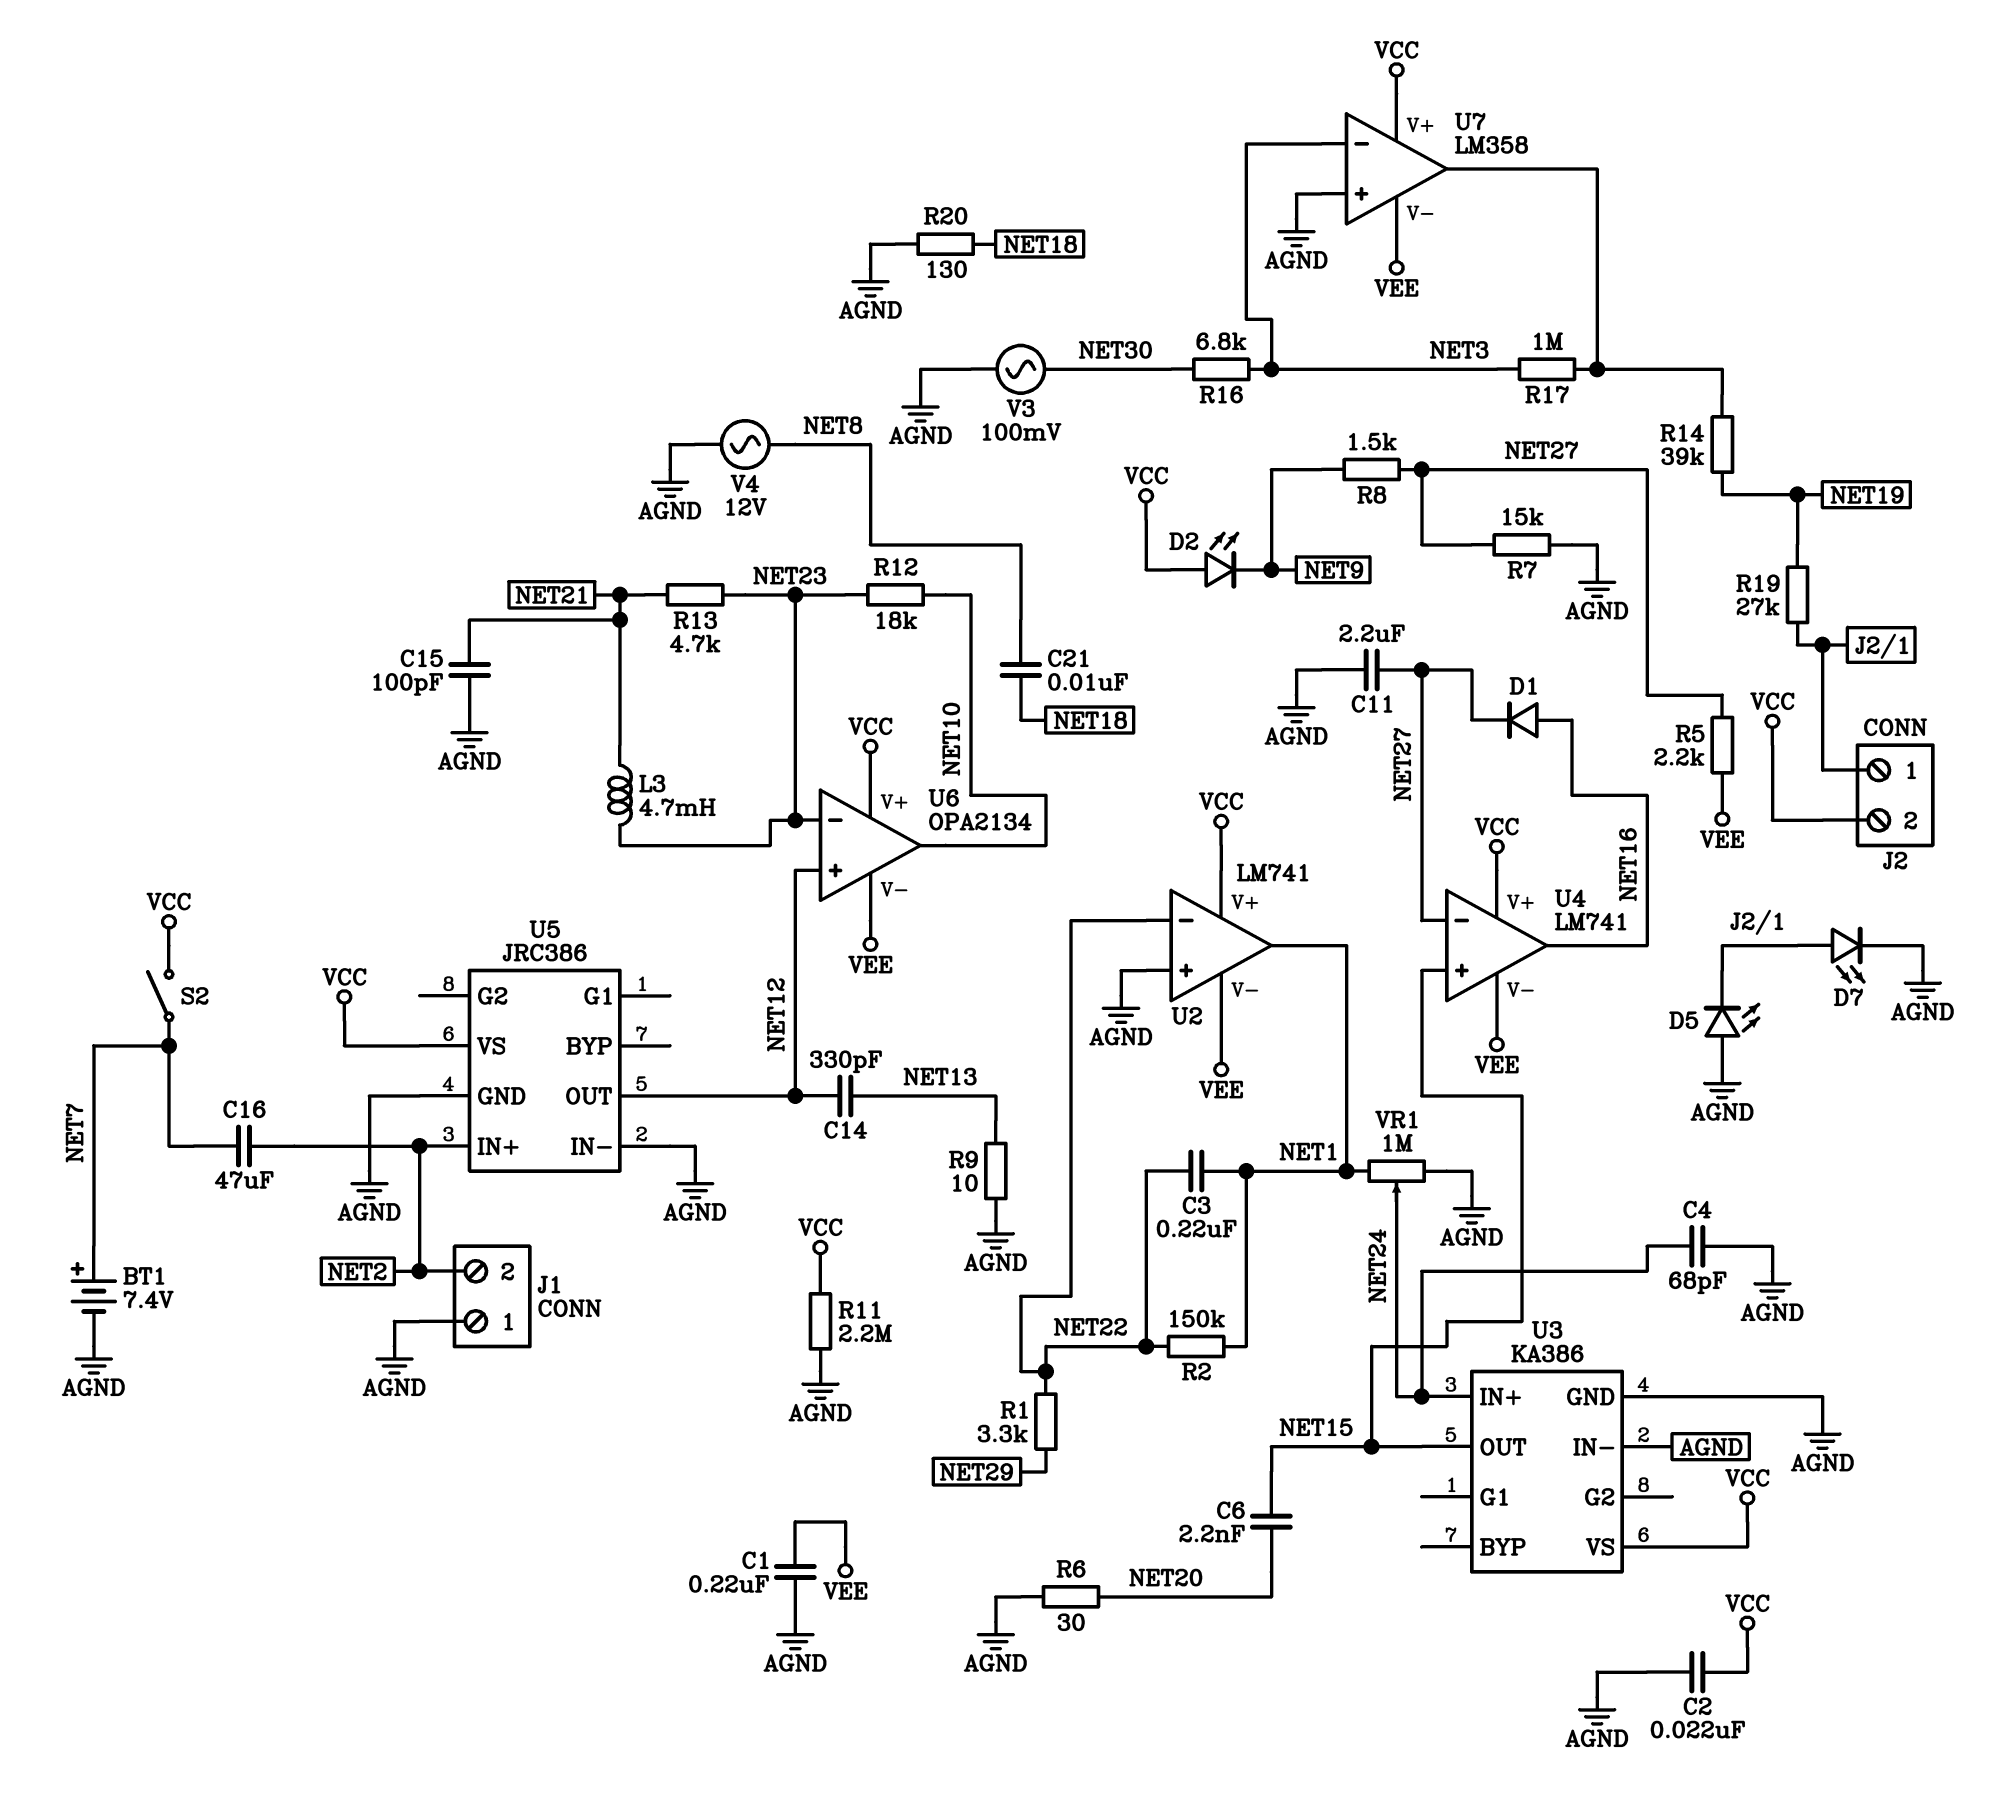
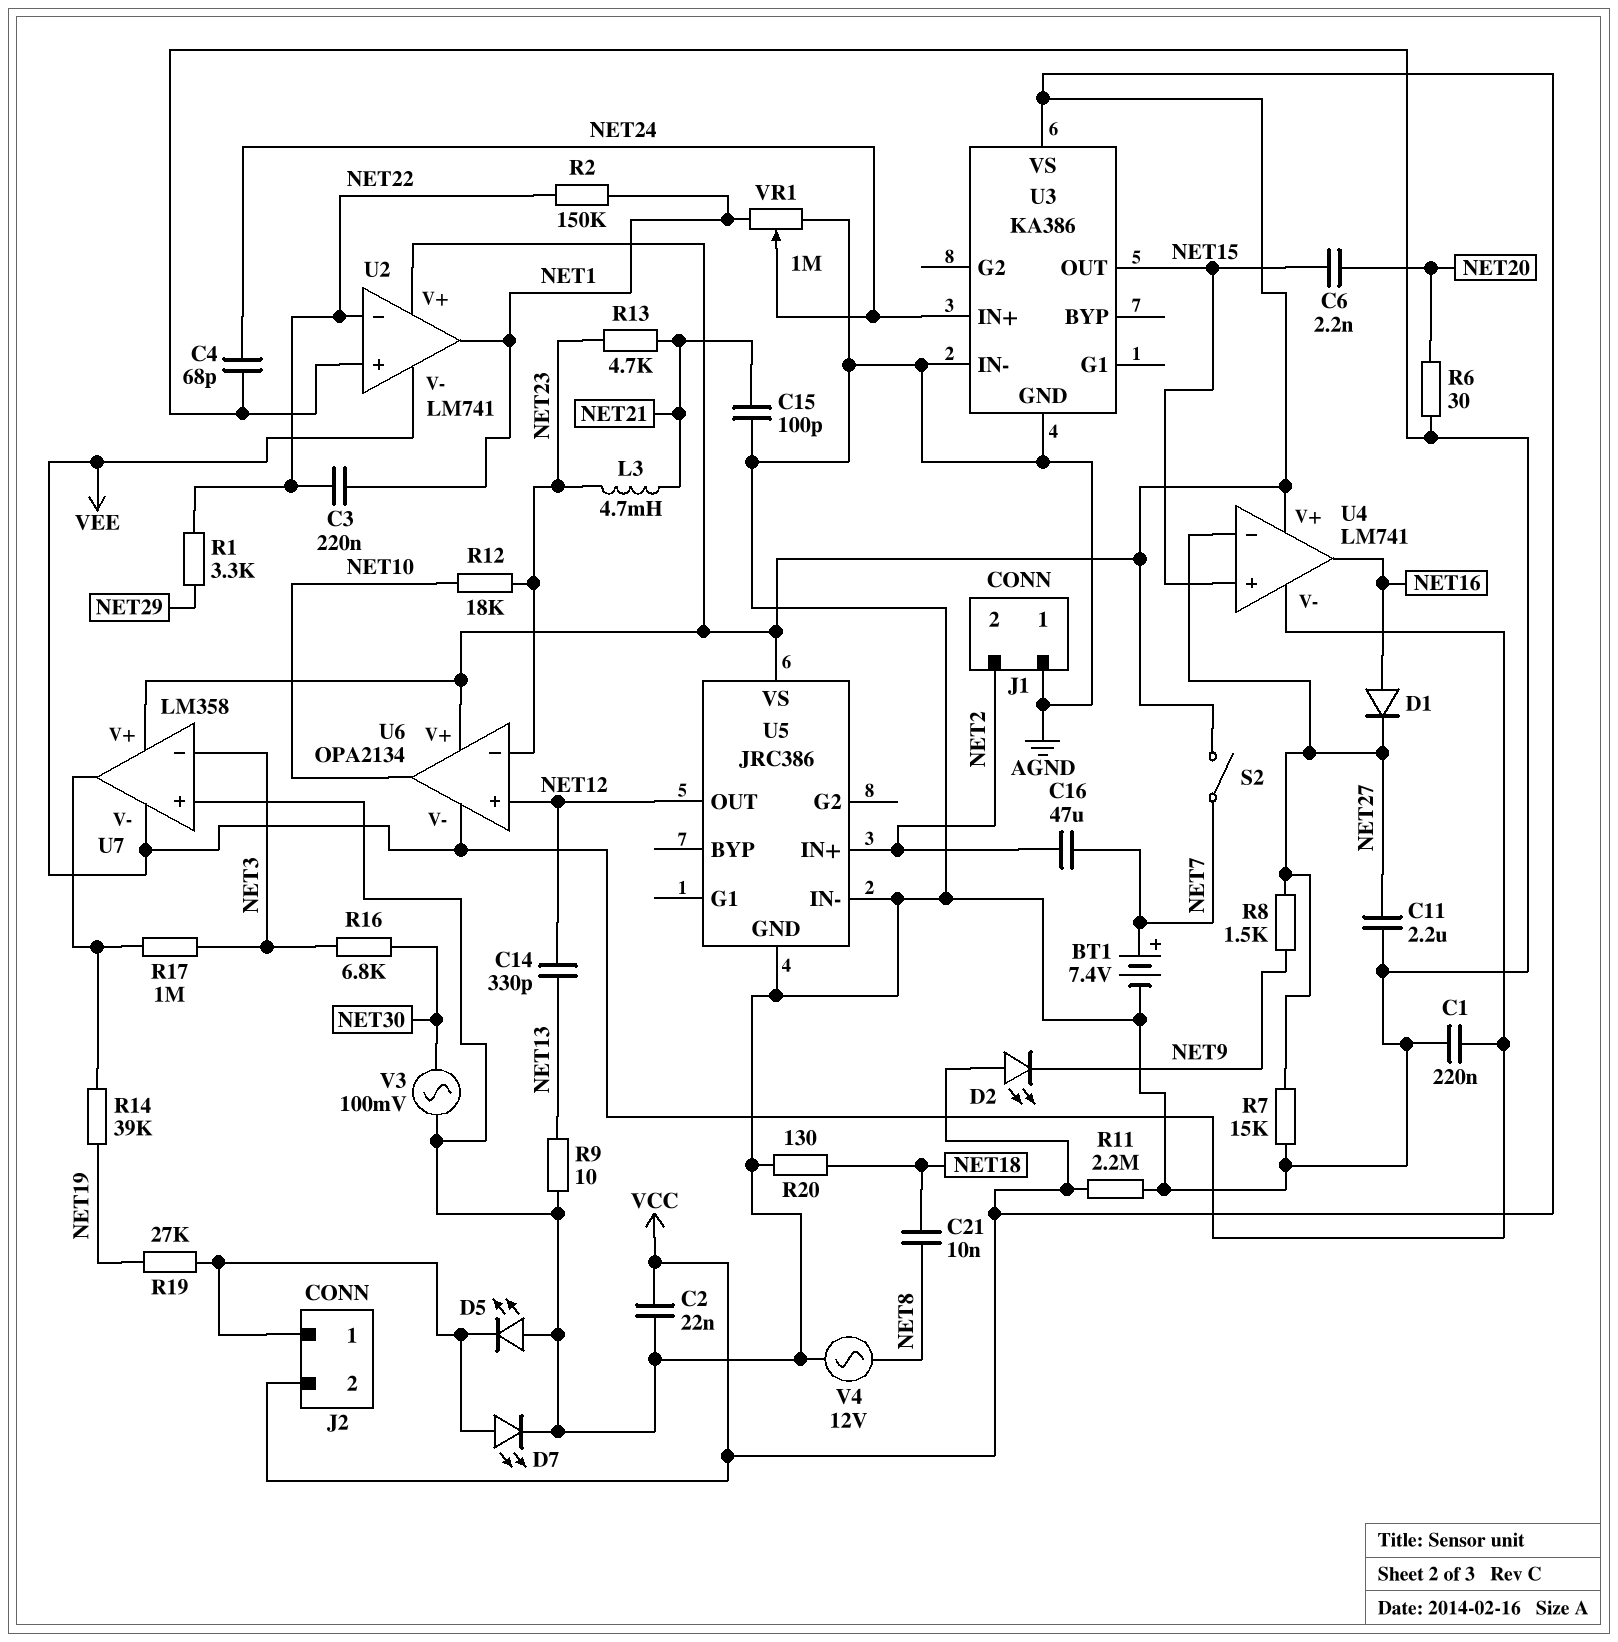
R5: 2.2k (NET27, VEE) -> none

